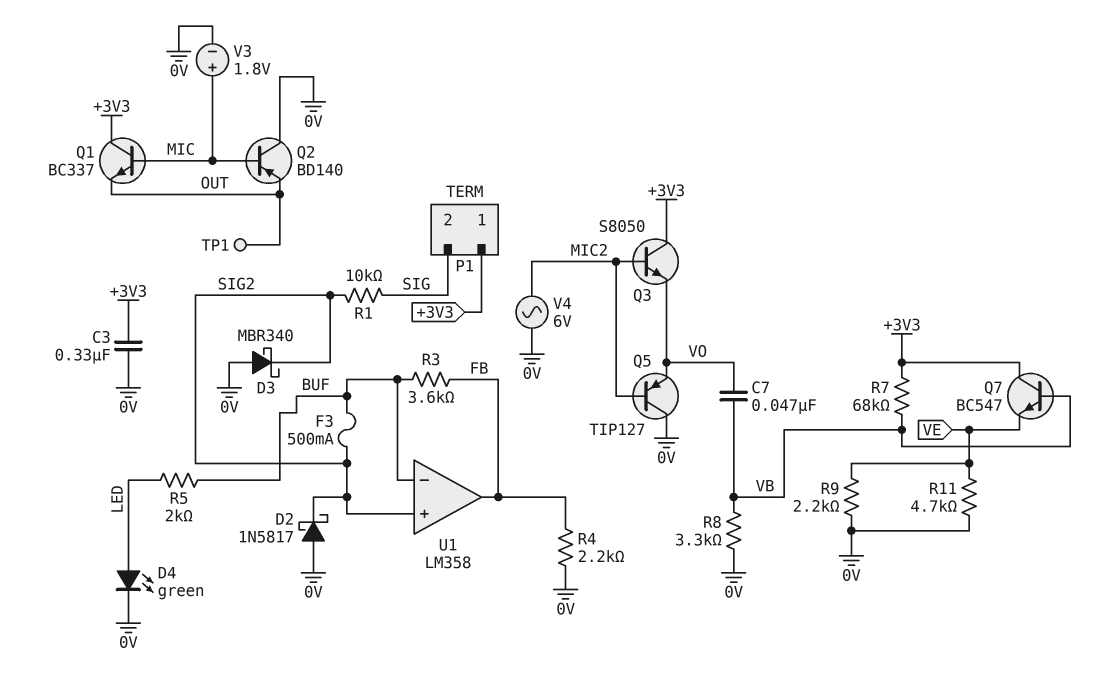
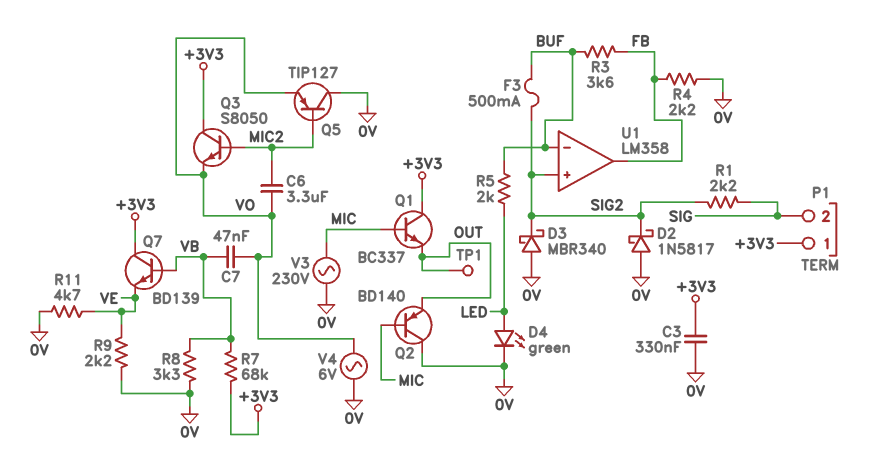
C6: none -> 3.3uF (MIC2, VO)
Q7: NPN BC547 (B VB, C +3V3, E VE) -> NPN BD139 (B VB, C +3V3, E VE)
R1: 10k (SIG, SIG2) -> 2.2k (SIG, SIG2)
V3: 1.8V (plus MIC, minus 0V) -> AC 230V (0V, MIC)
V4: AC 6V (0V, MIC2) -> AC 6V (0V, VO)

